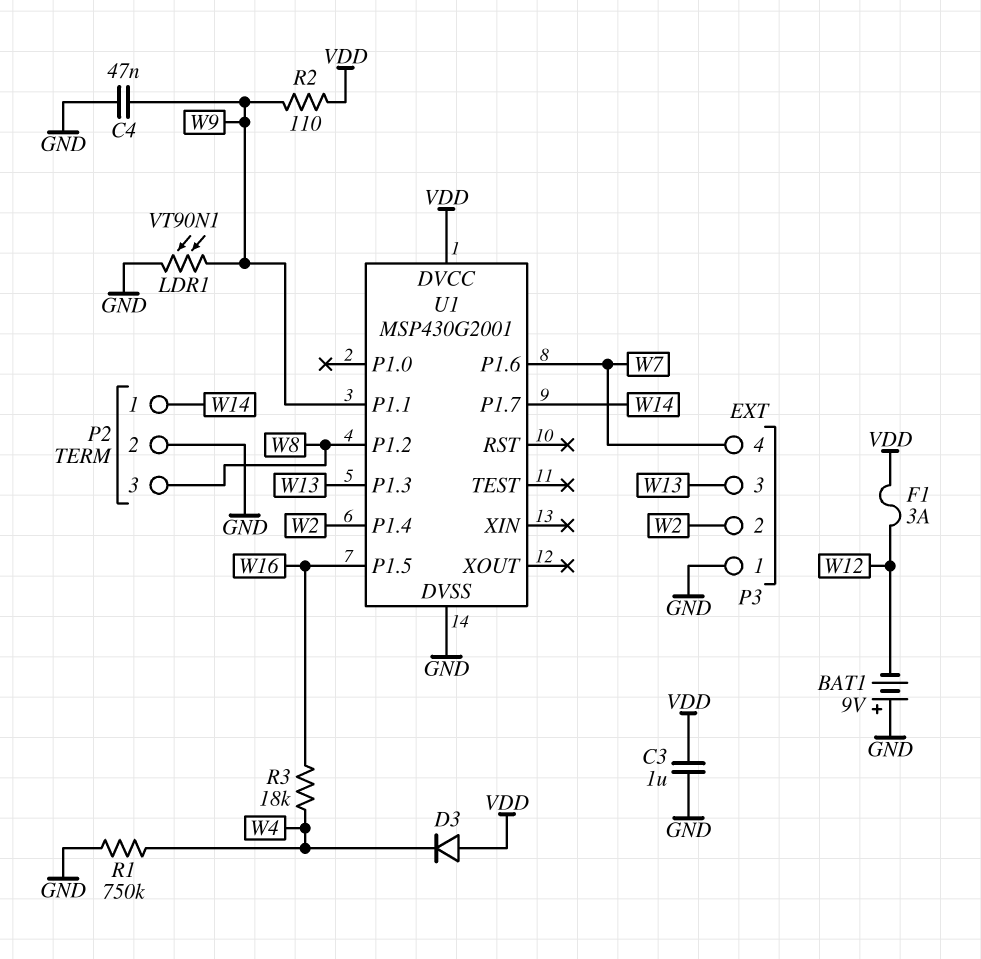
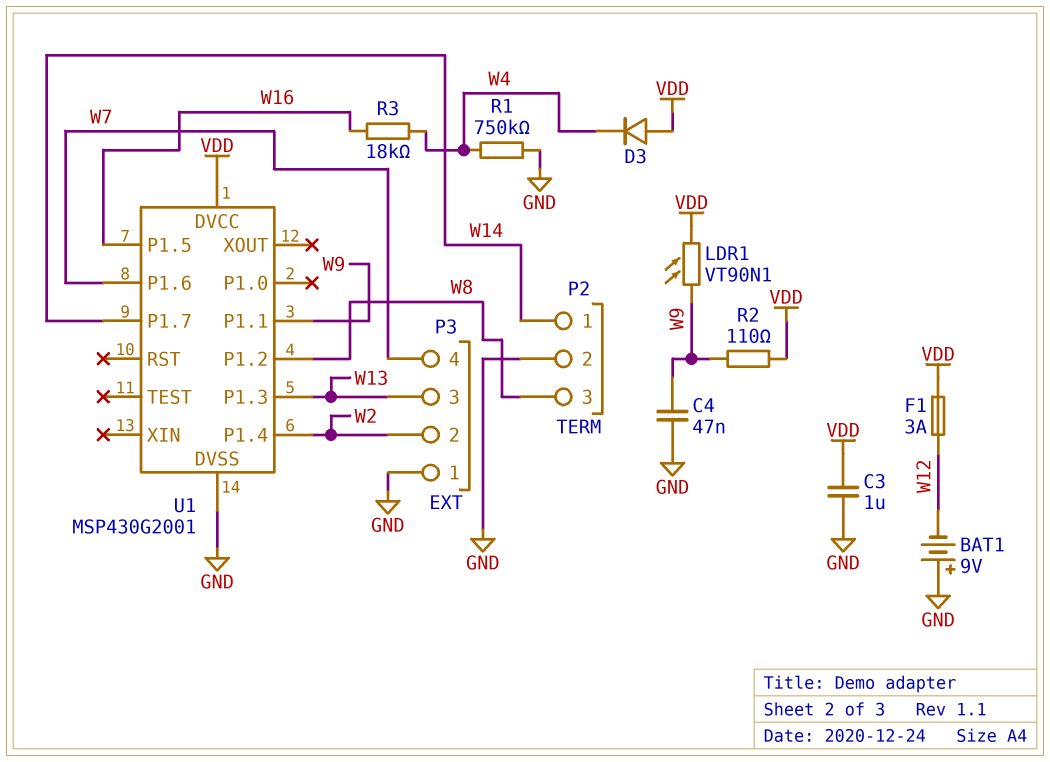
LDR1: VT90N1 (GND, W9) -> VT90N1 (VDD, W9)

